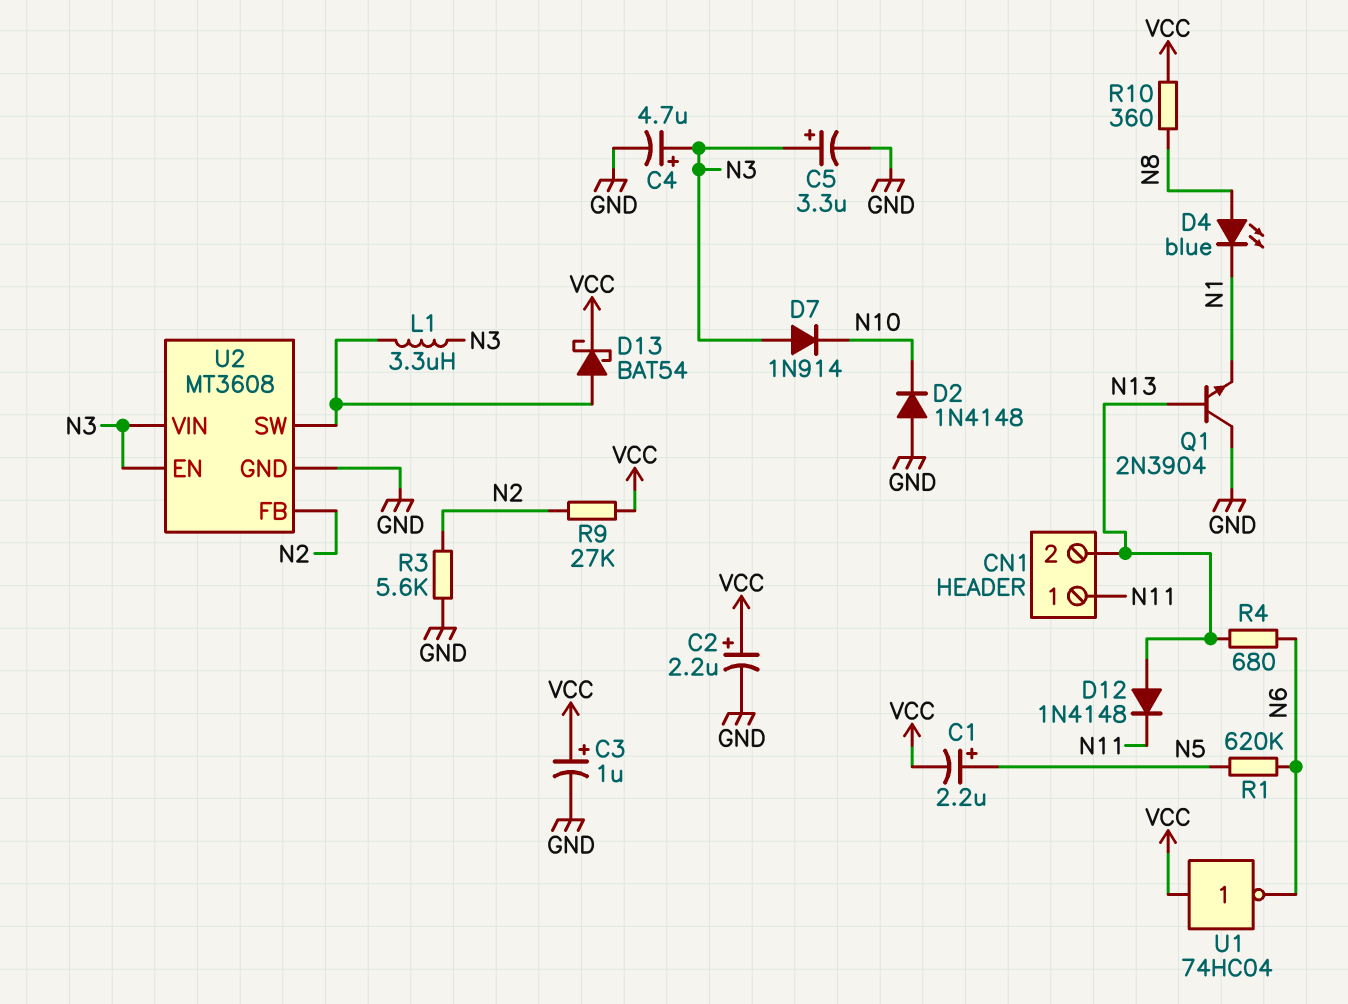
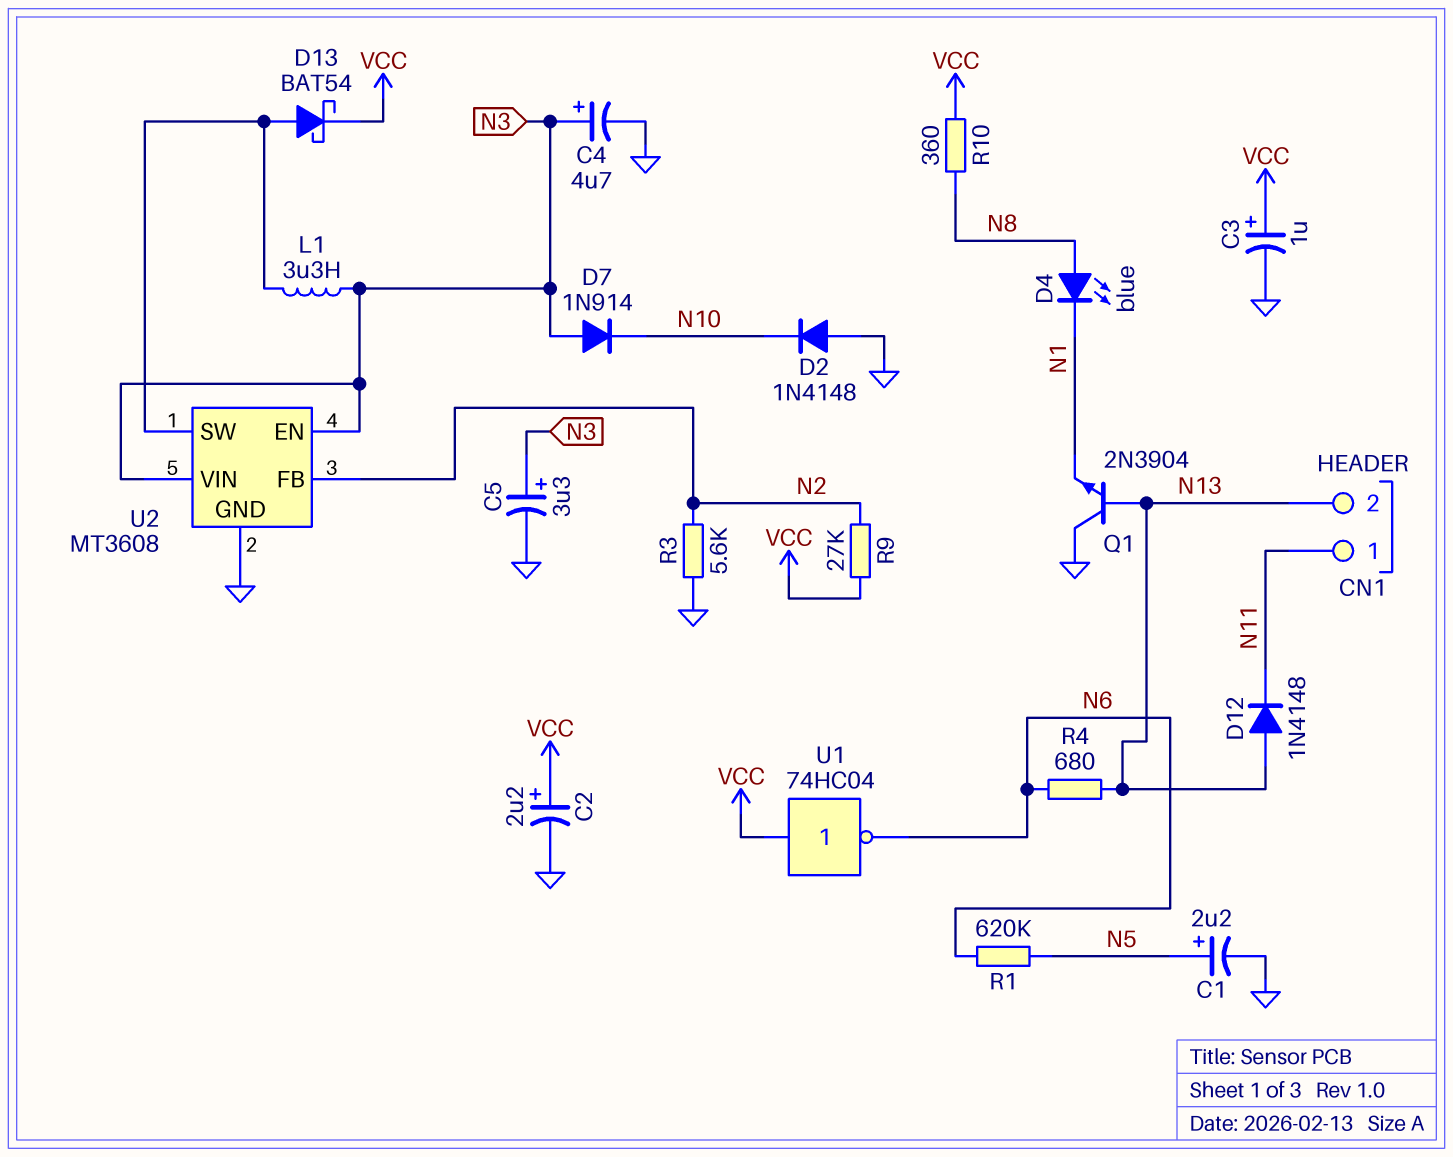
C1: 2.2uF (plus N5, minus VCC) -> 2.2uF (plus N5, minus GND)

